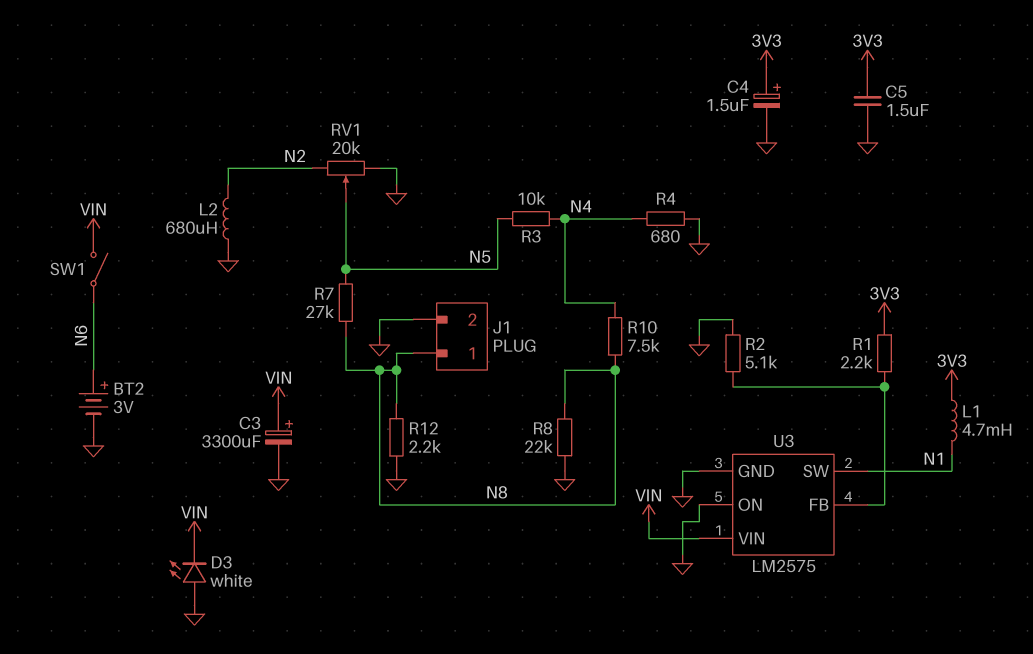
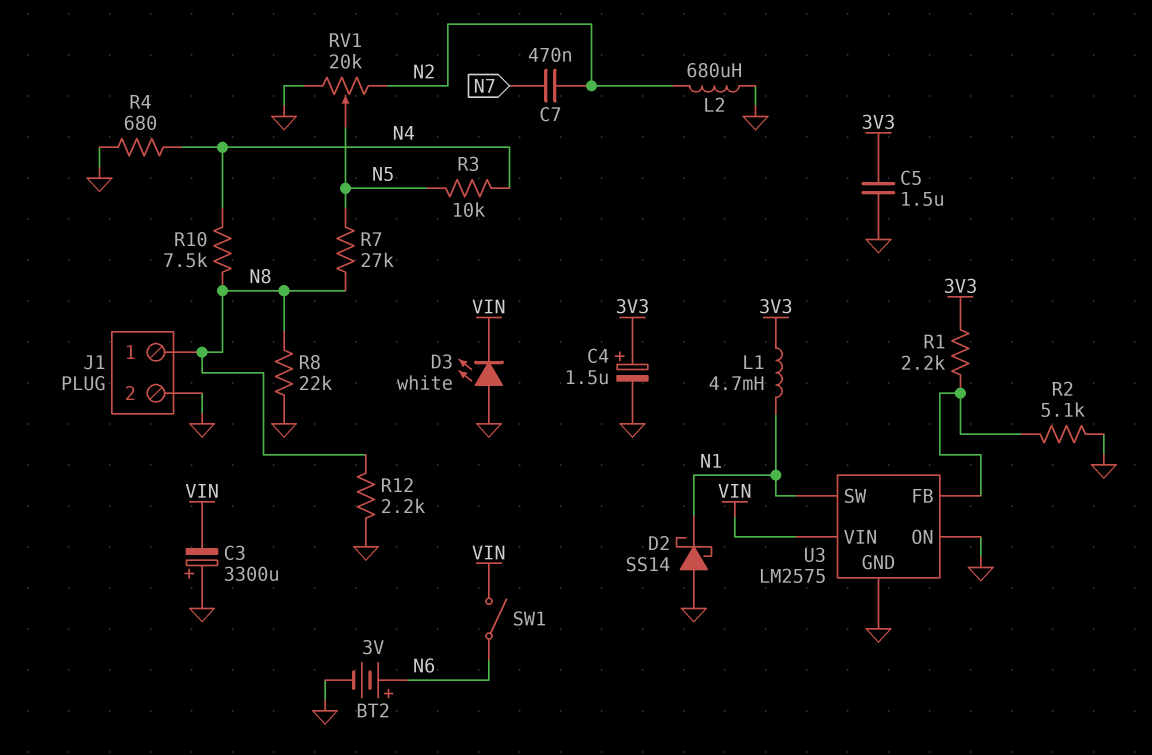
C3: 3300uF (plus VIN, minus GND) -> 3300uF (plus GND, minus VIN)
C7: none -> 470nF (N2, N7)
D2: none -> schottky SS14 (A GND, K N1)

